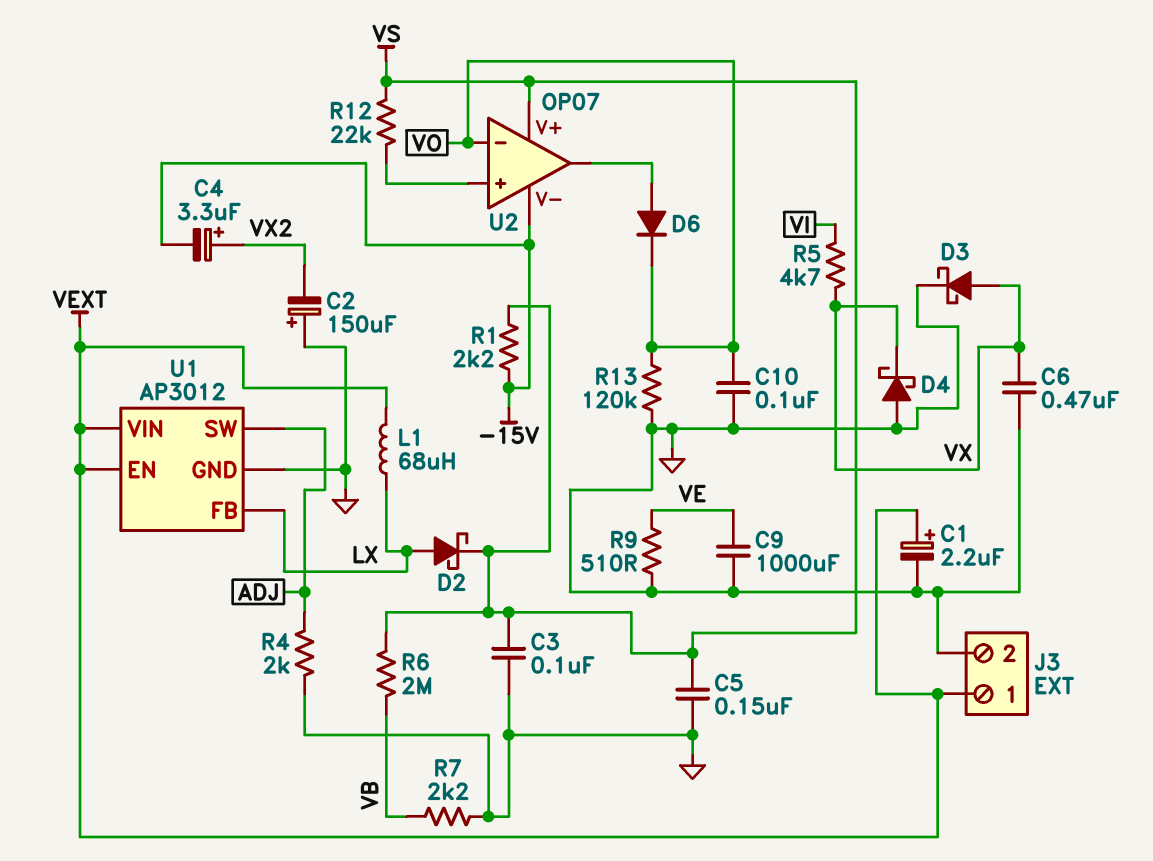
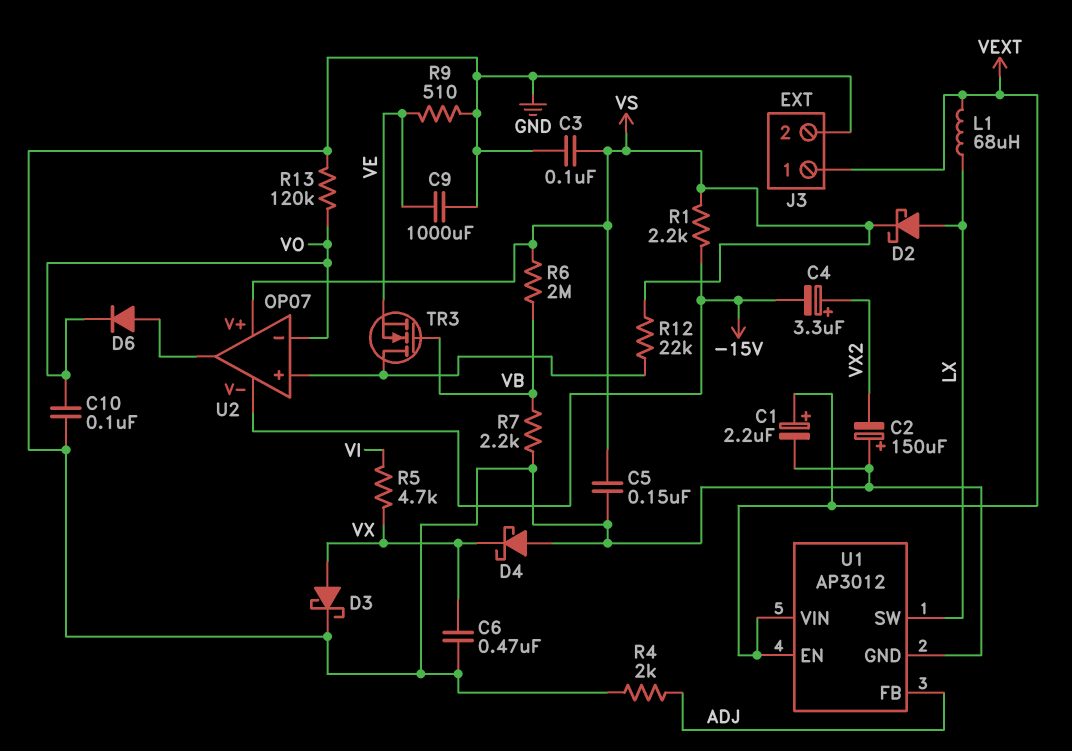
TR3: none -> NMOS (G VB, D U2/in+, S VE)
U1 pin FB: LX -> ADJ
U1 pin SW: ADJ -> LX

